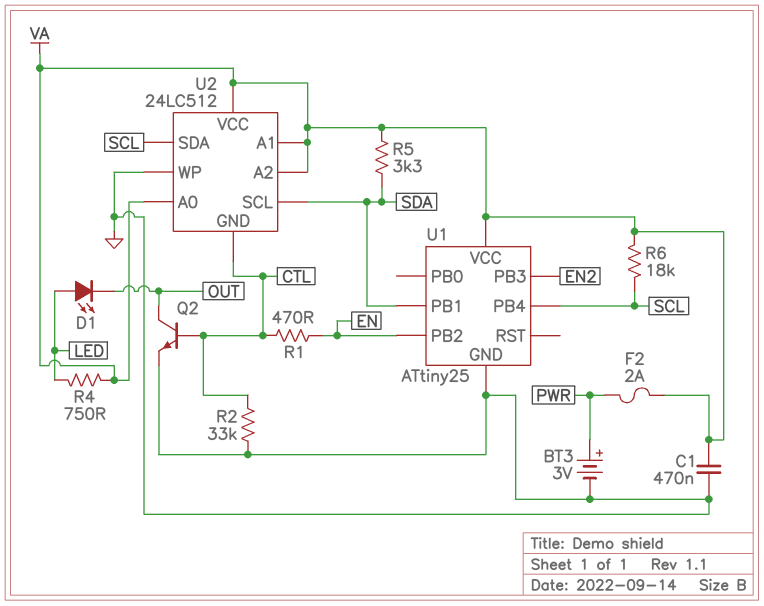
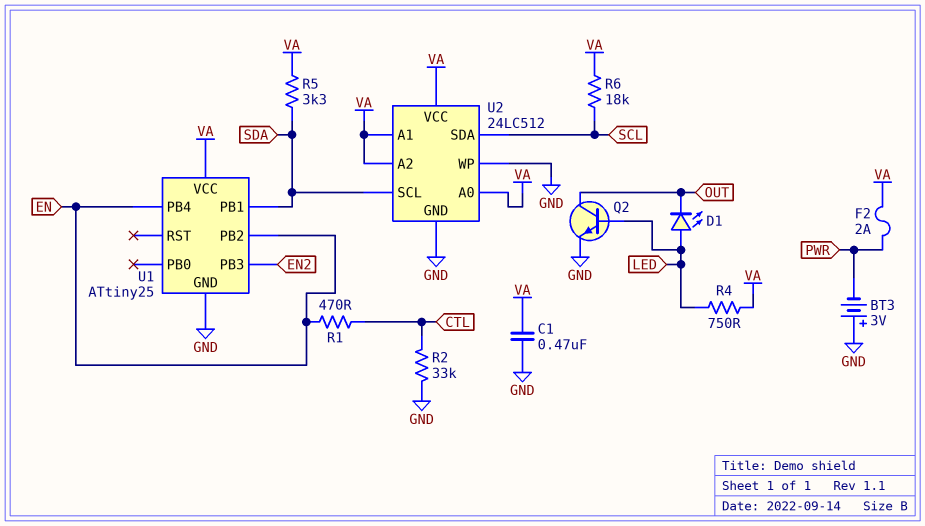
BT3: 3V (plus PWR, minus GND) -> 3V (plus GND, minus PWR)
Q2: NPN (B CTL, C OUT, E GND) -> NPN (B LED, C OUT, E GND)
U1 pin PB4: SCL -> EN
U2 pin GND: CTL -> GND

